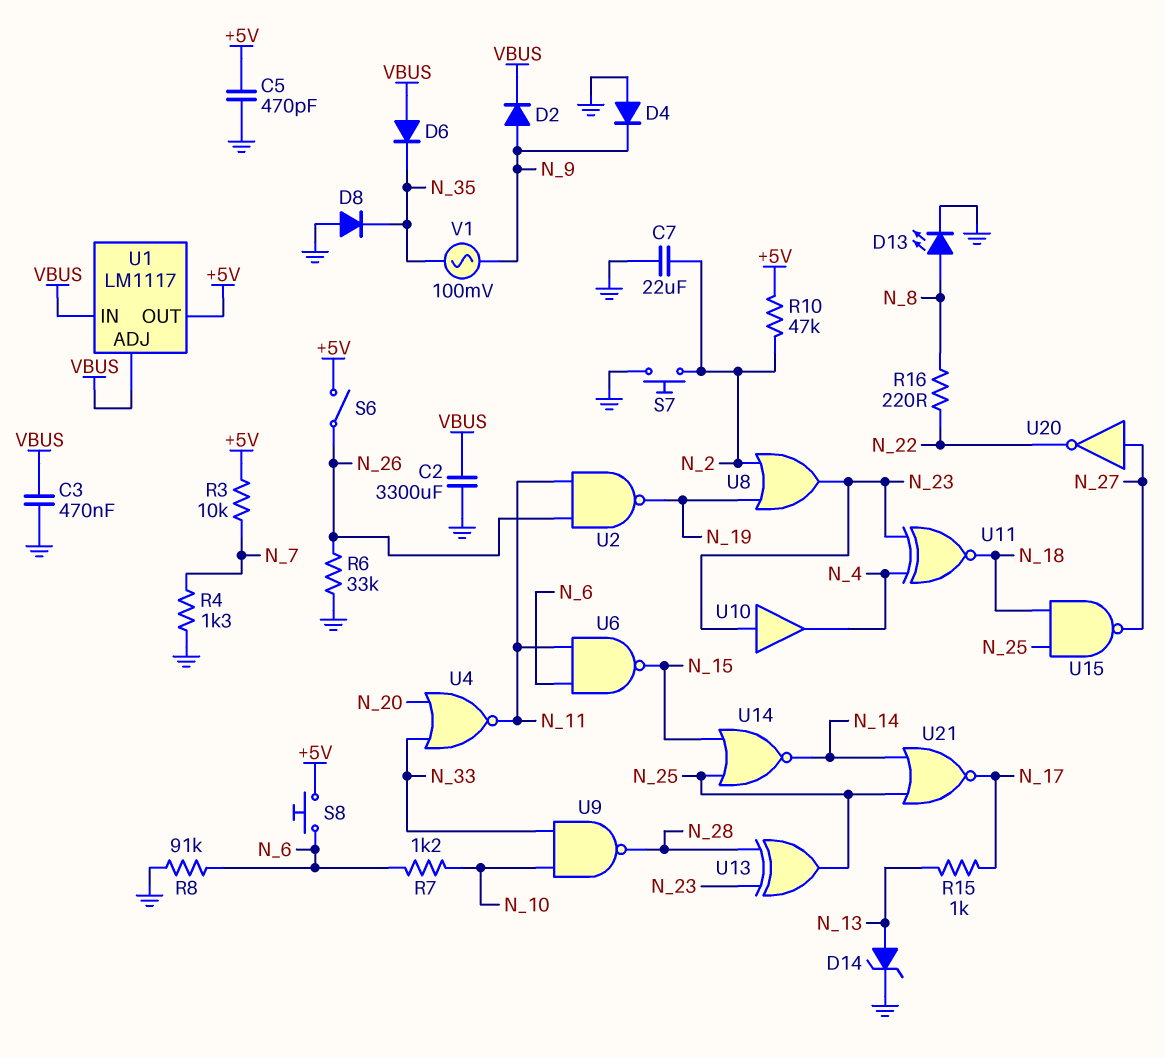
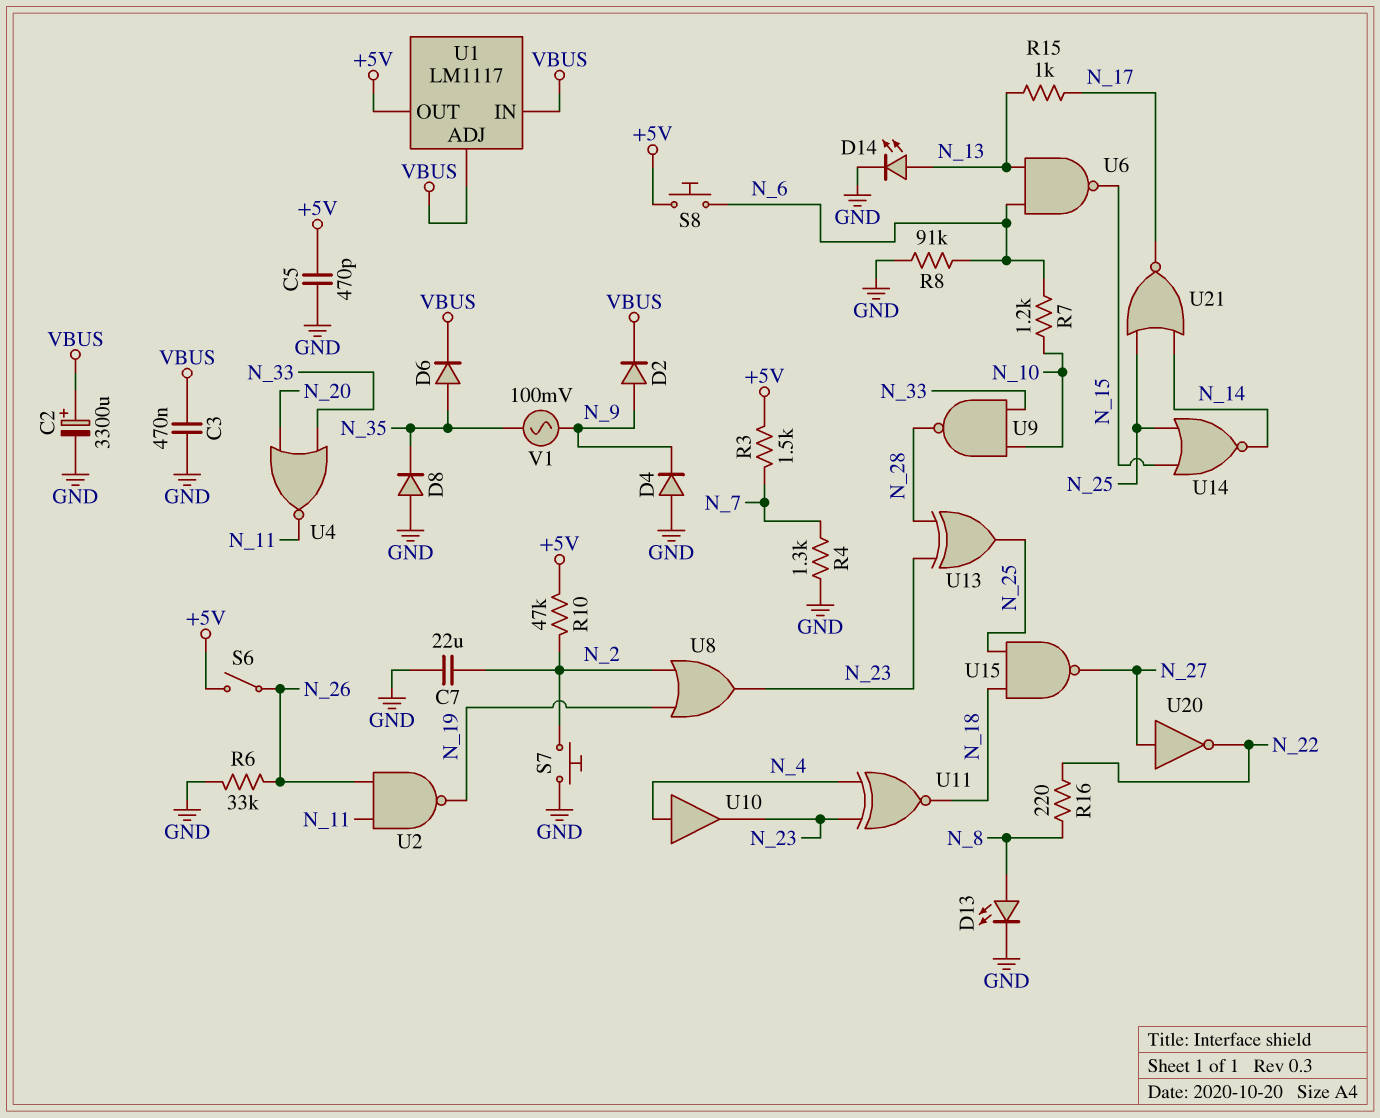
C2: 3300uF (GND, VBUS) -> 3300uF (plus VBUS, minus GND)
D6: diode (A VBUS, K N_35) -> diode (A N_35, K VBUS)
D14: zener (A N_13, K GND) -> LED (A N_13, K GND)
R3: 10k (+5V, N_7) -> 1.5k (+5V, N_7)
U6: NAND (in N_6, in N_11, out N_15) -> NAND (in N_6, in N_13, out N_15)
U10: buffer (in N_23, out N_4) -> buffer (in N_4, out N_23)

